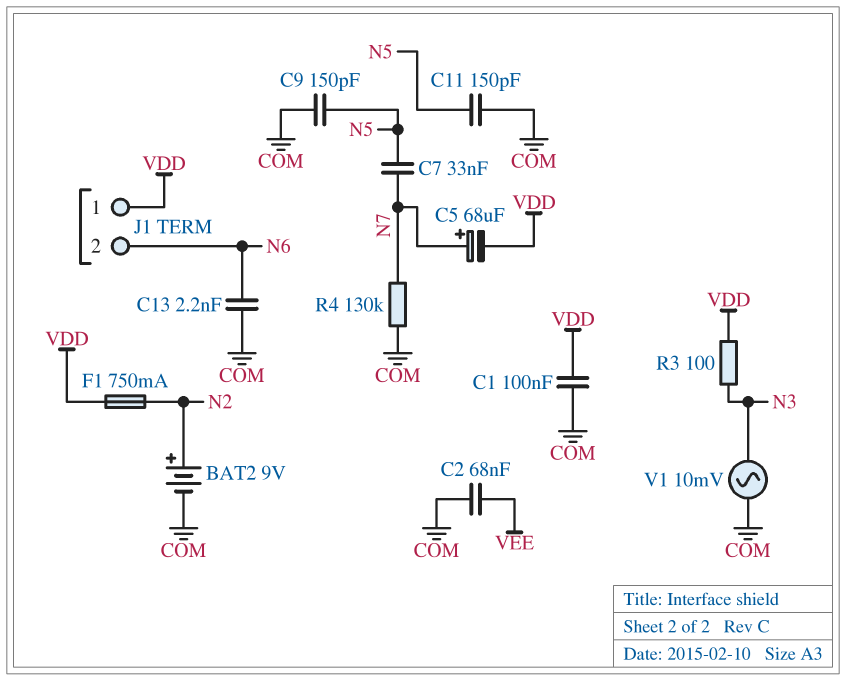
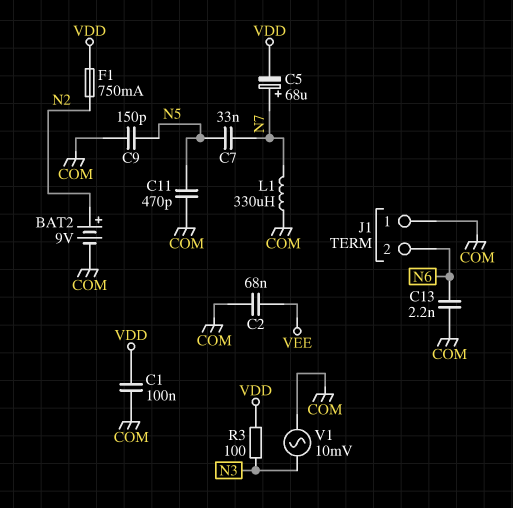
C11: 150pF (COM, N5) -> 470pF (COM, N5)
J1 pin 1: VDD -> COM
L1: none -> 330uH (COM, N7)
R4: 130k (COM, N7) -> none

